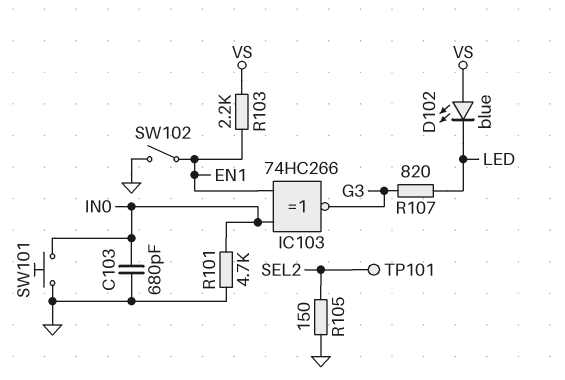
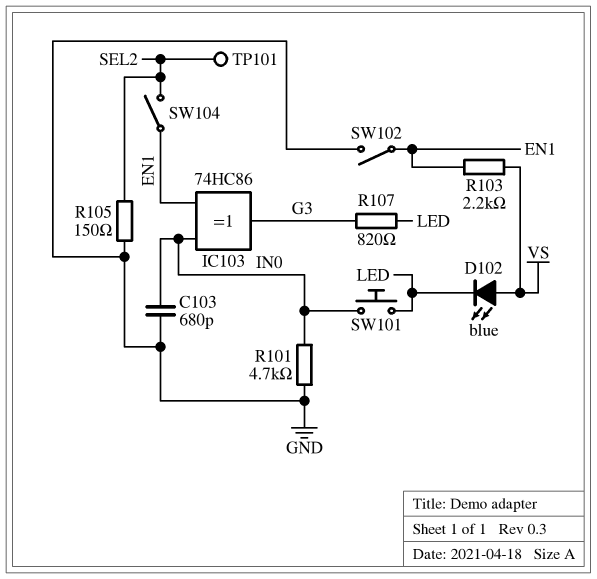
IC103: XNOR 74HC266 (in EN1, in IN0, out G3) -> XOR 74HC86 (in EN1, in IN0, out G3)
SW101: button (GND, IN0) -> button (IN0, LED)
SW104: none -> switch (EN1, SEL2)

